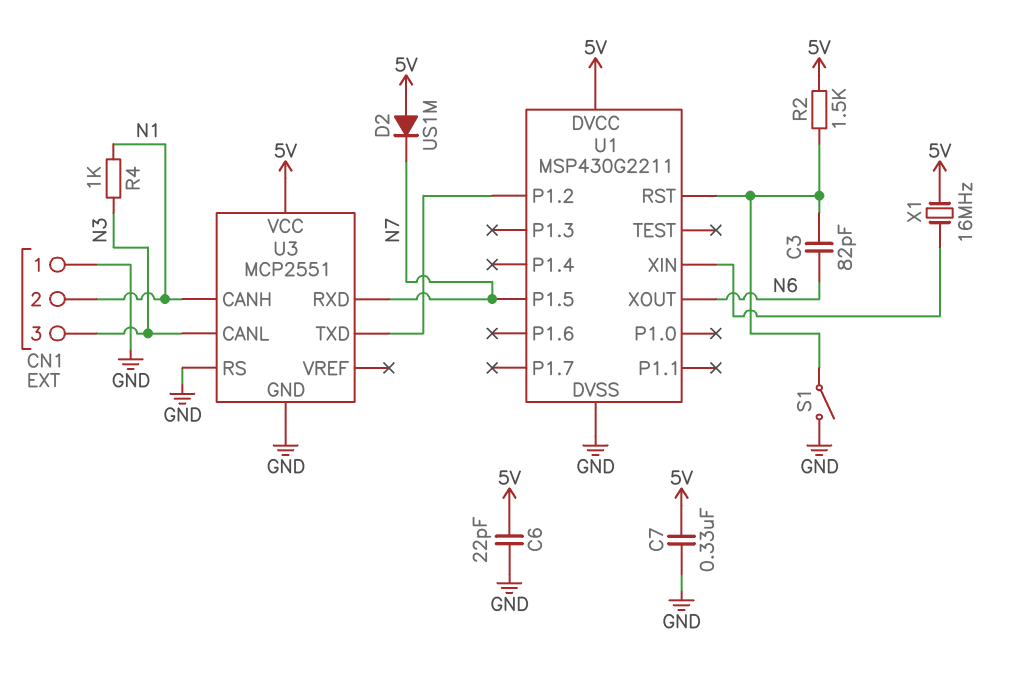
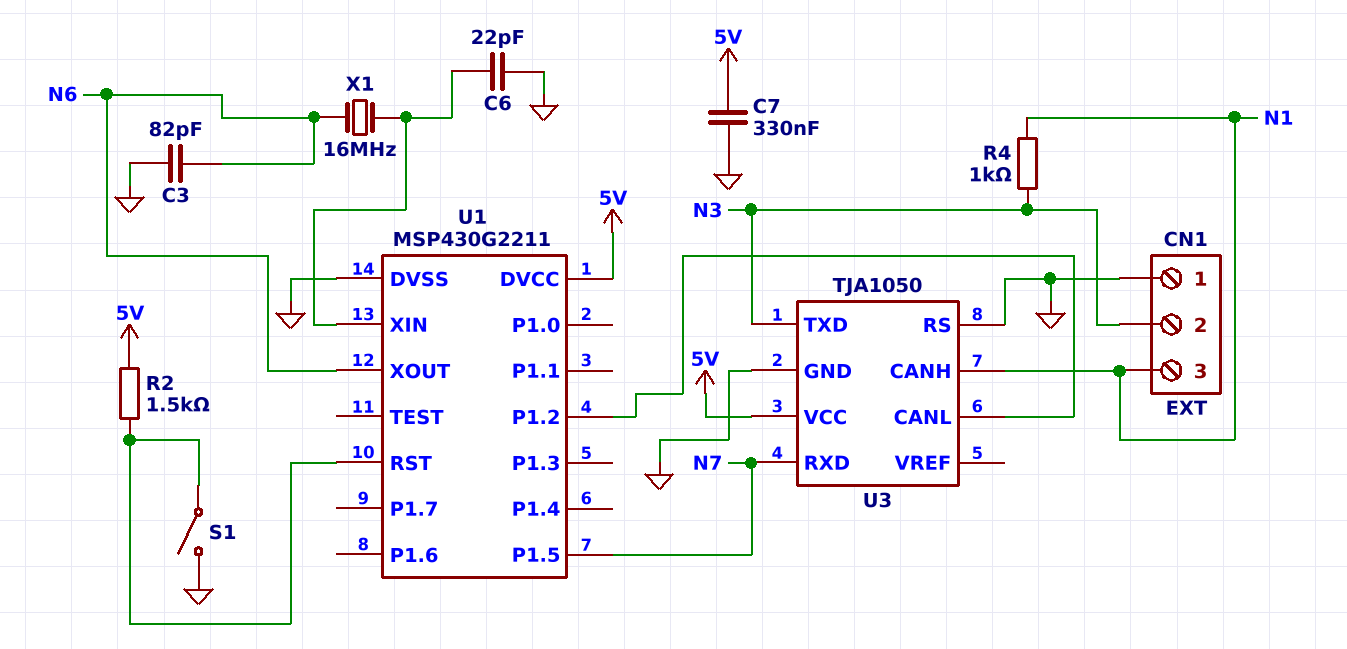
C3: 82pF (N6, U1/RST) -> 82pF (GND, N6)
C6: 22pF (5V, GND) -> 22pF (GND, U1/XIN)
CN1 pin 2: N1 -> N3
CN1 pin 3: N3 -> N1
D2: diode US1M (A 5V, K N7) -> none
U3: MCP2551 -> TJA1050
U3 pin CANL: N3 -> U1/P1.2
U3 pin TXD: U1/P1.2 -> N3
X1: 16MHz (5V, U1/XIN) -> 16MHz (N6, U1/XIN)

